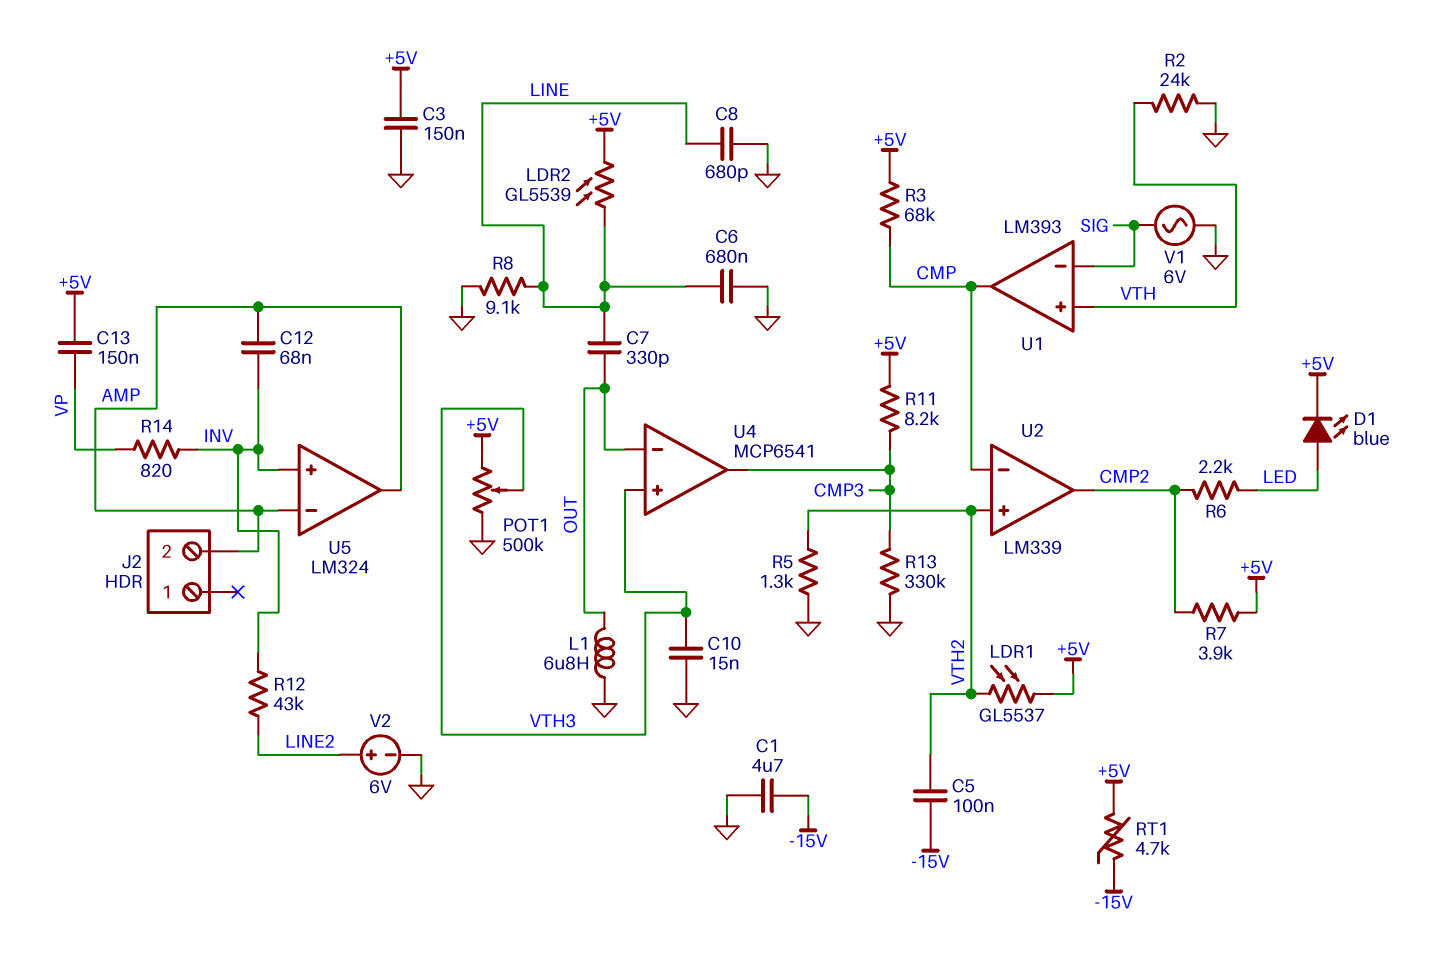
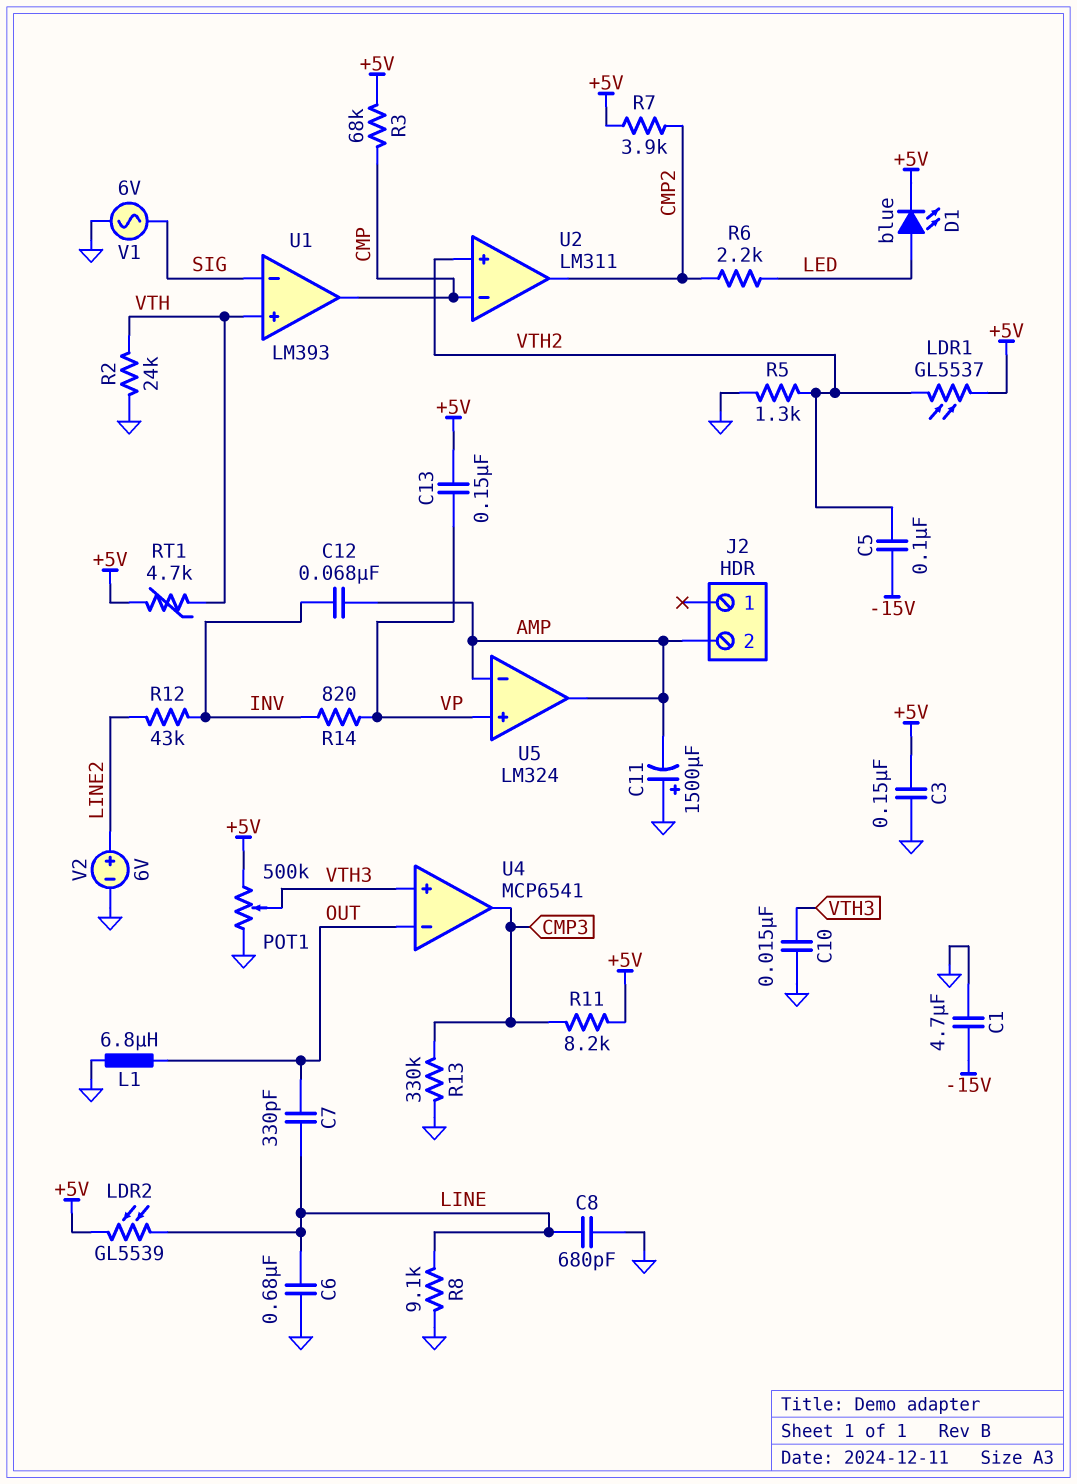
C11: none -> 1500uF (plus GND, minus AMP)
RT1: 4.7k (+5V, -15V) -> 4.7k (+5V, VTH)
U2: LM339 -> LM311
U5 pin in+: INV -> VP

